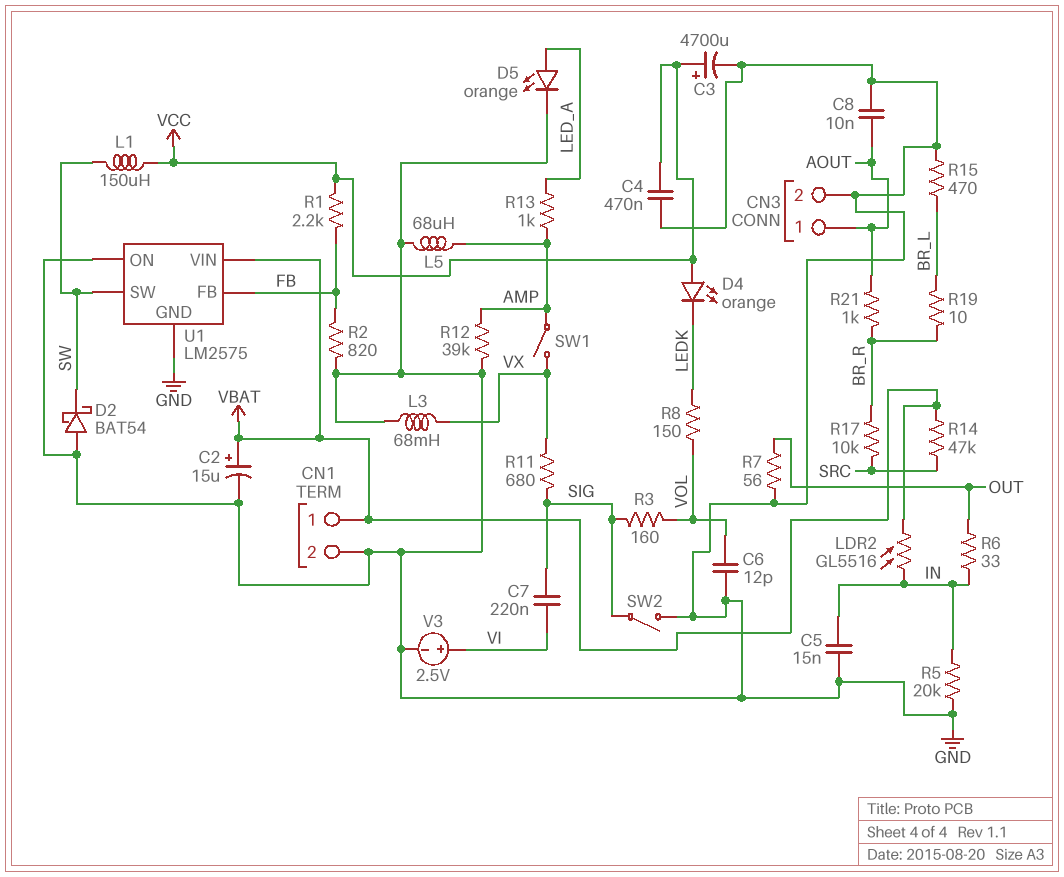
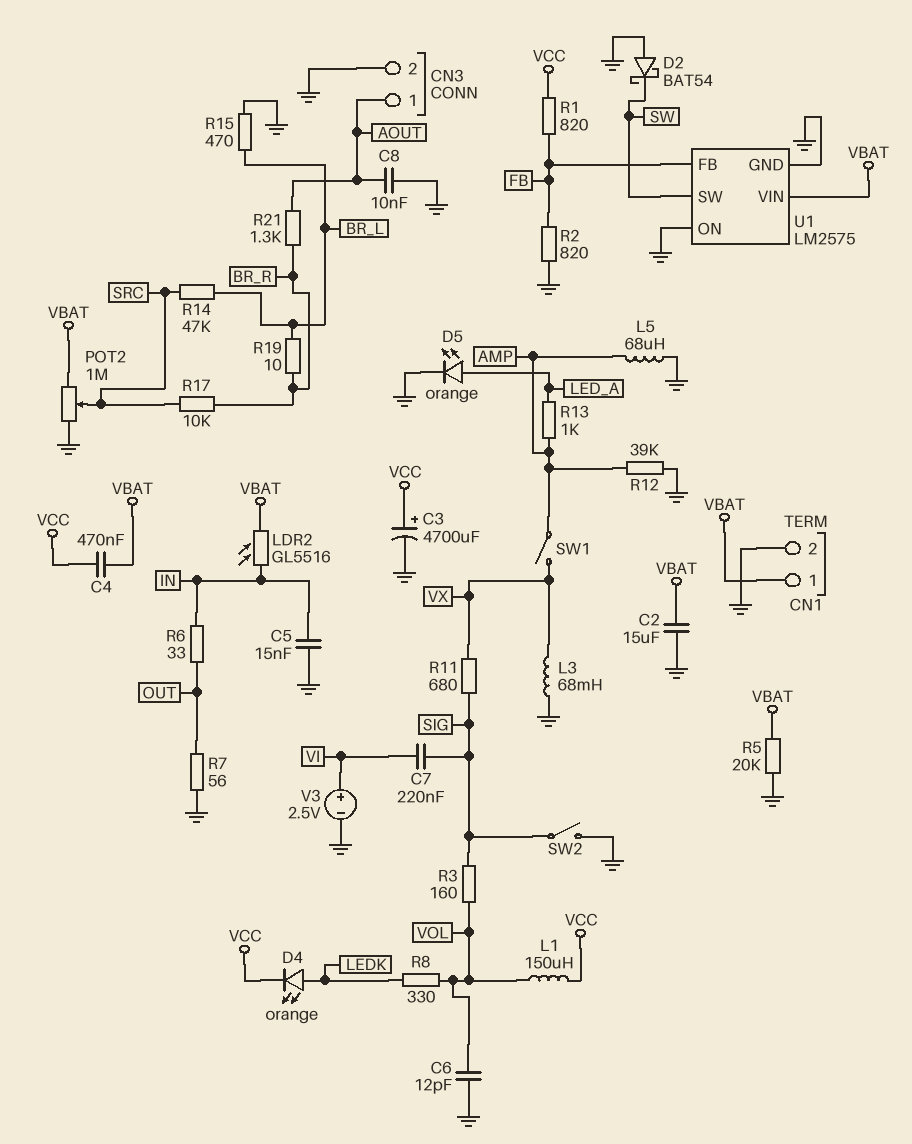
C2: 15uF (plus VBAT, minus GND) -> 15uF (GND, VBAT)
C4: 470nF (GND, VCC) -> 470nF (VBAT, VCC)
D4: LED orange (A VCC, K LEDK) -> LED orange (A LEDK, K VCC)
L1: 150uH (SW, VCC) -> 150uH (VCC, VOL)
POT2: none -> 1M (GND, VBAT, wiper SRC)
R1: 2.2k (FB, VCC) -> 820 (FB, VCC)
R5: 20k (GND, IN) -> 20k (GND, VBAT)
R8: 150 (LEDK, VOL) -> 330 (LEDK, VOL)
R14: 47k (SRC, VBAT) -> 47k (BR_L, SRC)
R21: 1k (AOUT, BR_R) -> 1.3k (AOUT, BR_R)

